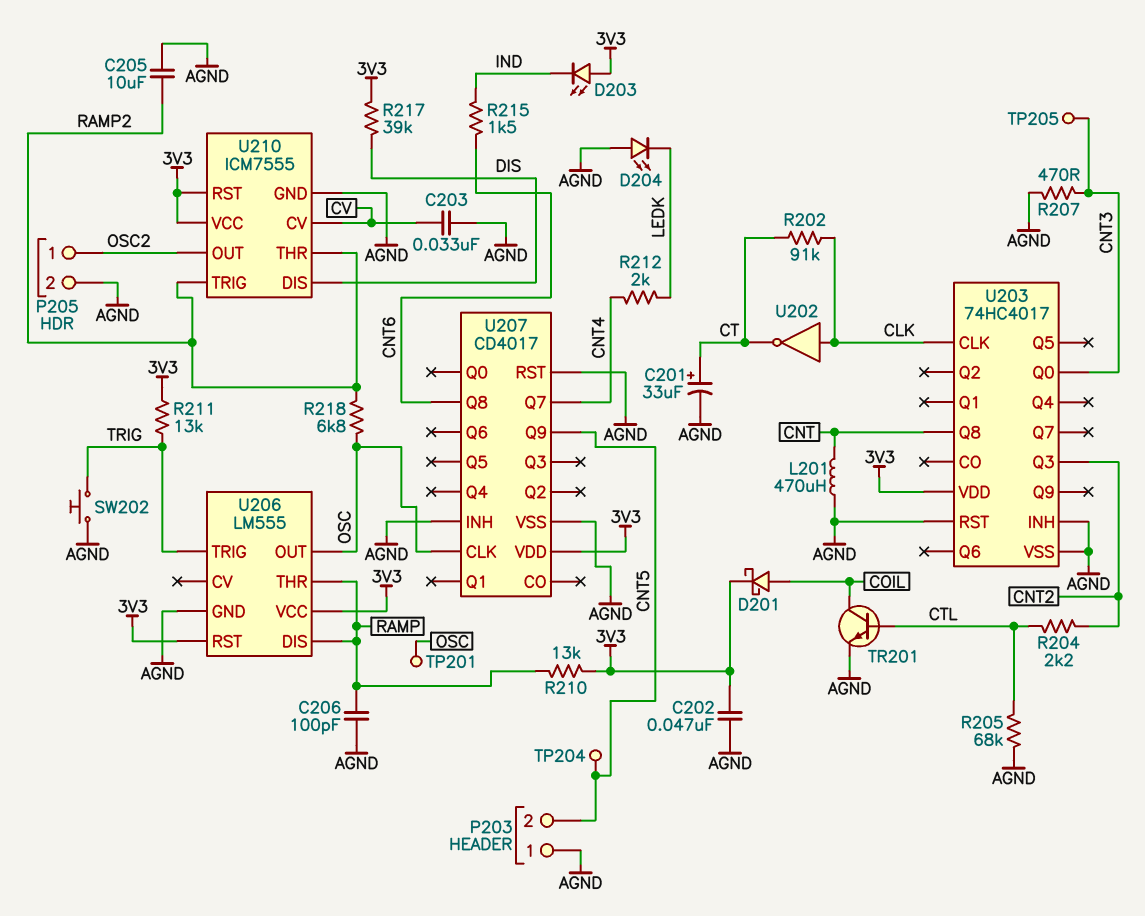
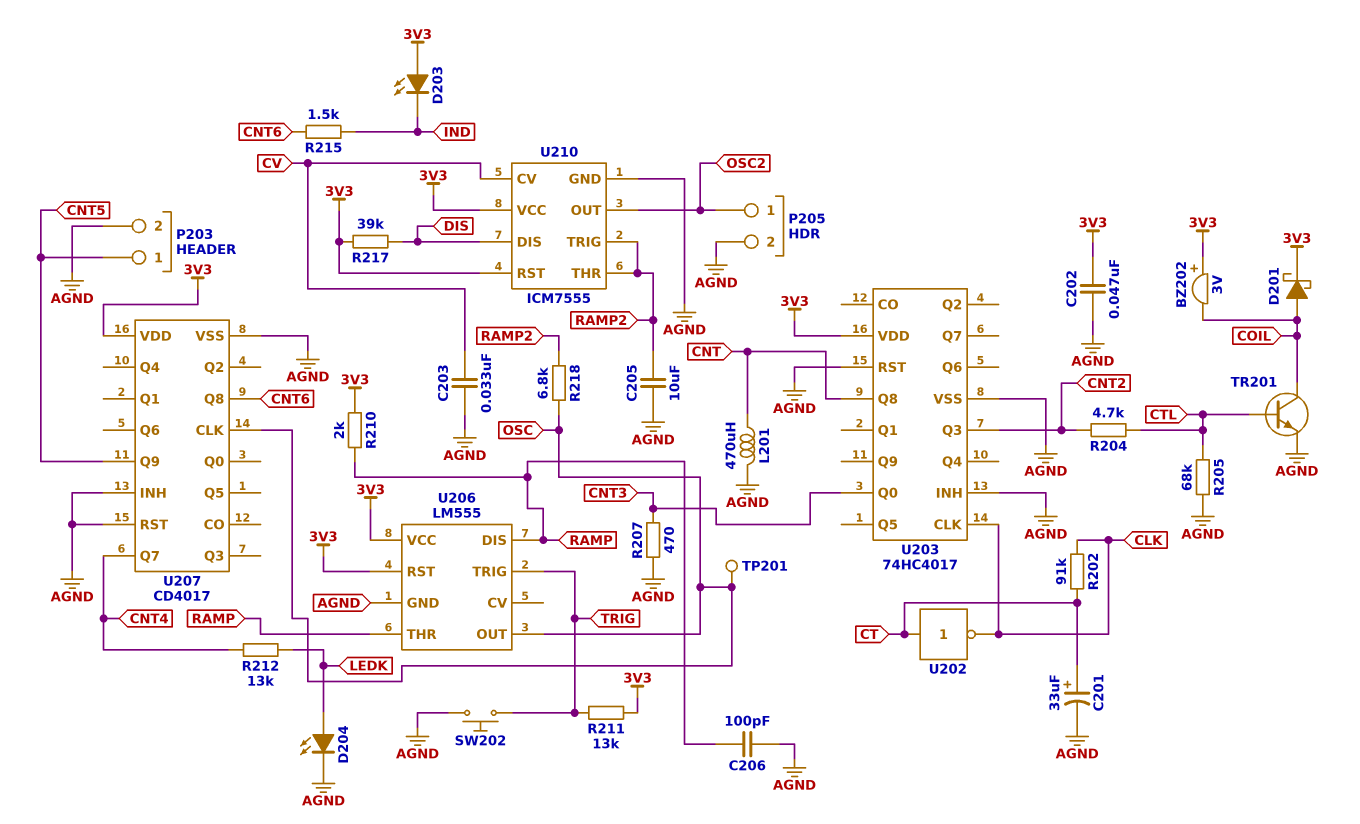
BZ202: none -> buzzer 3V (plus 3V3, minus COIL)
D204: LED (A AGND, K LEDK) -> LED (A LEDK, K AGND)
P203 pin 1: AGND -> CNT5
P203 pin 2: CNT5 -> AGND
R204: 2.2k (CNT2, CTL) -> 4.7k (CNT2, CTL)
R210: 13k (3V3, RAMP) -> 2k (3V3, RAMP)
R212: 2k (CNT4, LEDK) -> 13k (CNT4, LEDK)
TP204: test point (CNT5) -> none
TP205: test point (CNT3) -> none
U202: NOT (in CLK, out CT) -> NOT (in CT, out CLK)

